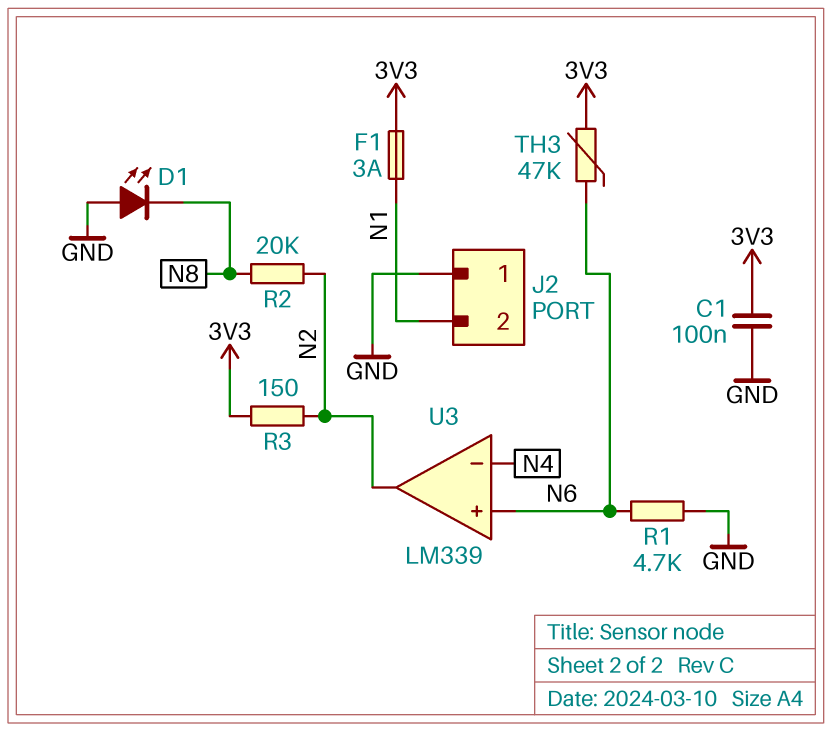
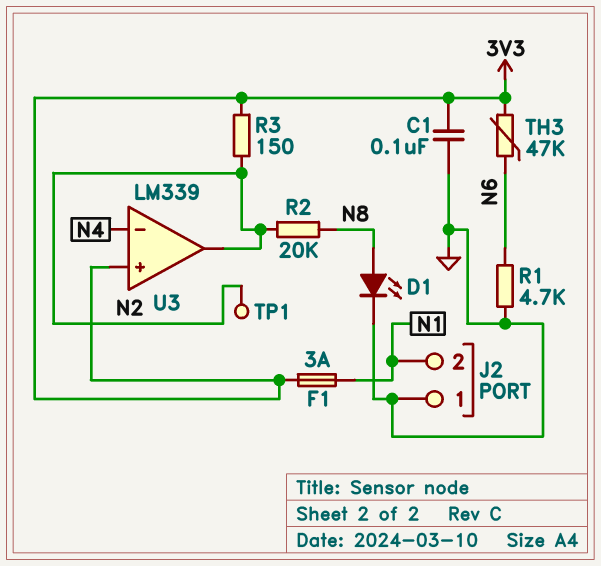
D1: LED (A GND, K N8) -> LED (A N8, K GND)
TP1: none -> test point (N2)
U3 pin in+: N6 -> 3V3

